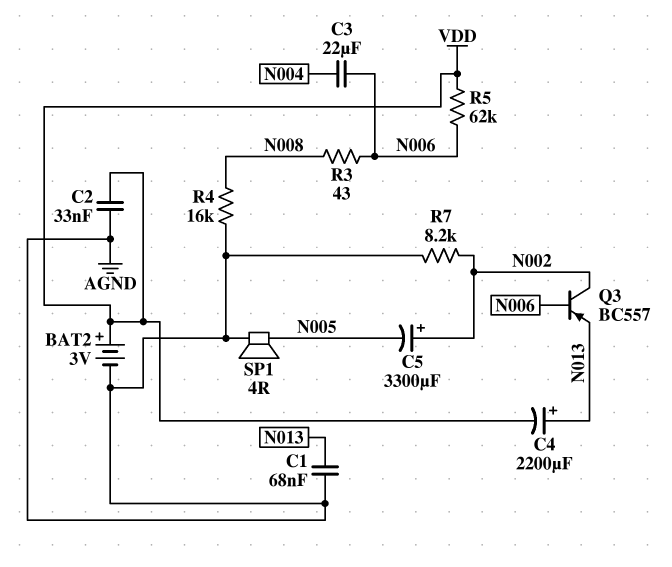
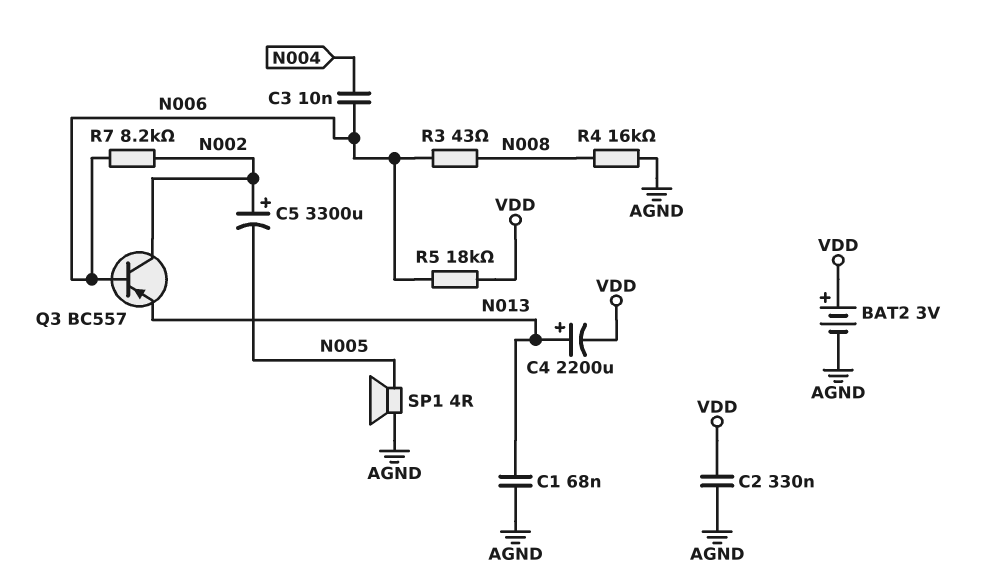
C2: 33nF (AGND, VDD) -> 330nF (AGND, VDD)
C3: 22uF (N004, N006) -> 10nF (N004, N006)
R5: 62k (N006, VDD) -> 18k (N006, VDD)
R7: 8.2k (AGND, N002) -> 8.2k (N002, N006)

